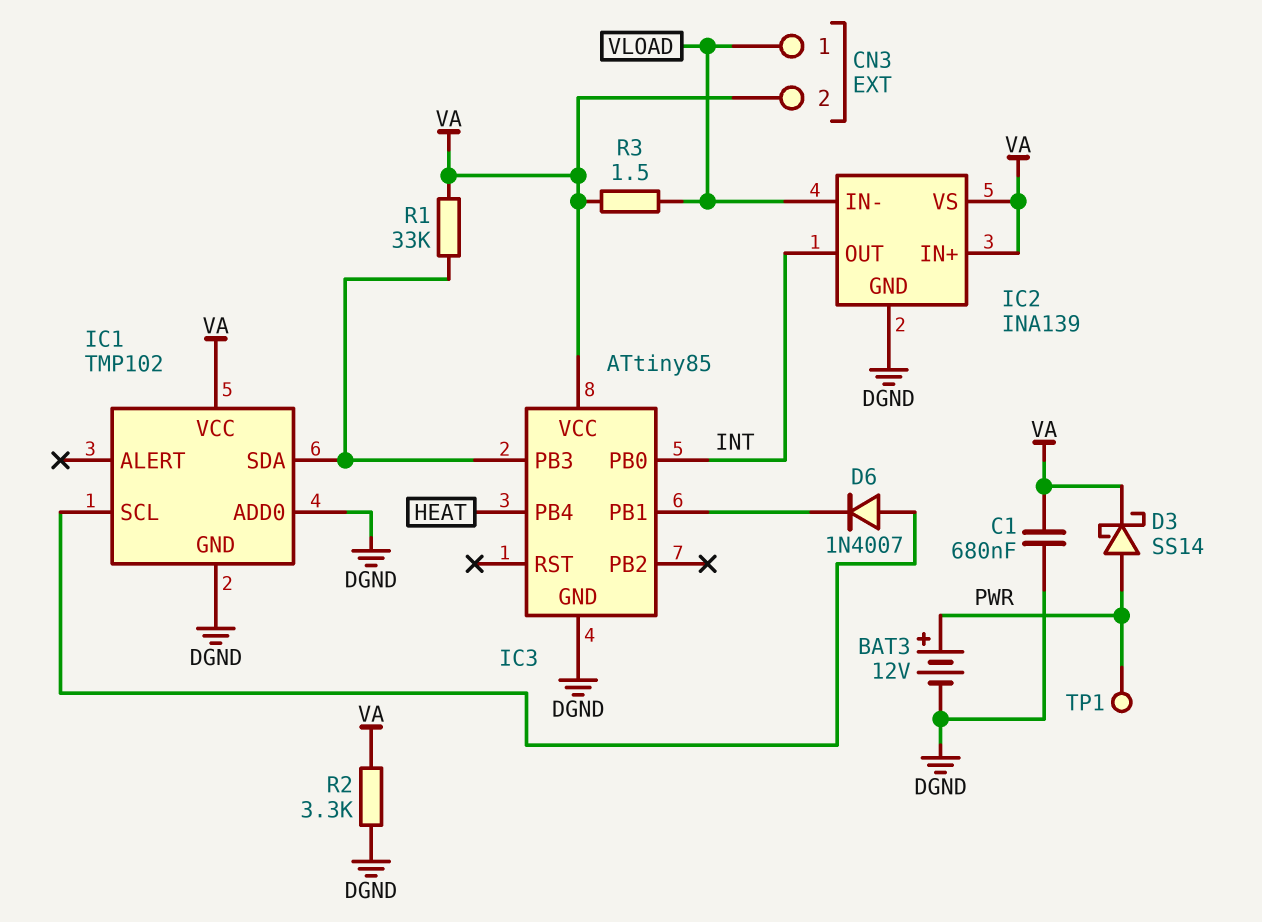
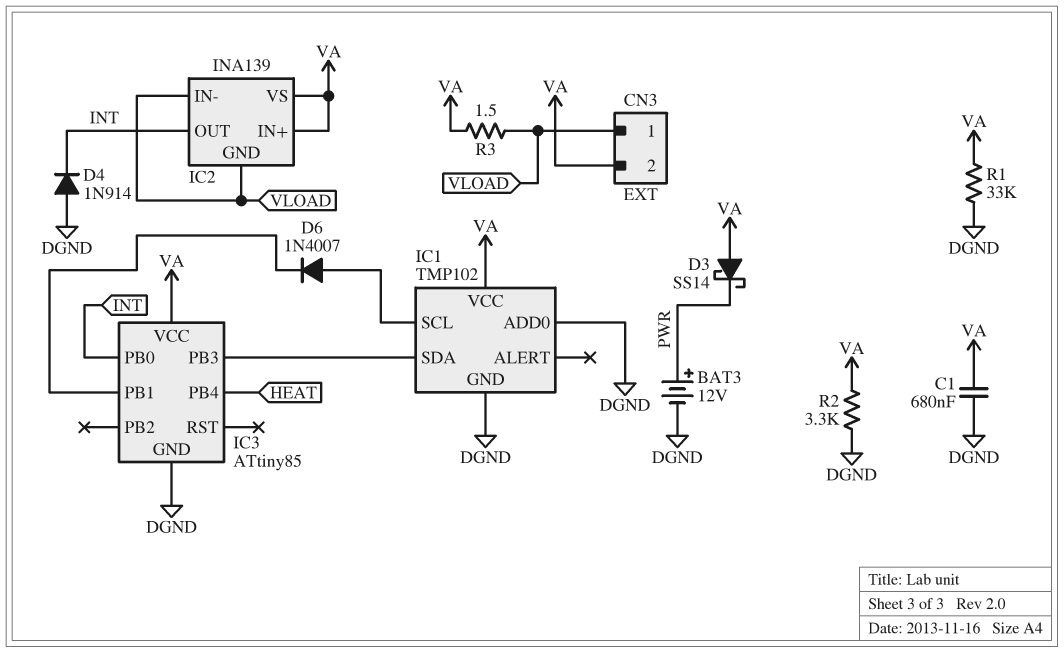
D3: schottky SS14 (A PWR, K VA) -> schottky SS14 (A VA, K PWR)
D4: none -> diode 1N914 (A DGND, K INT)
IC2 pin GND: DGND -> VLOAD
R1: 33k (IC1/SDA, VA) -> 33k (DGND, VA)
TP1: test point (PWR) -> none

